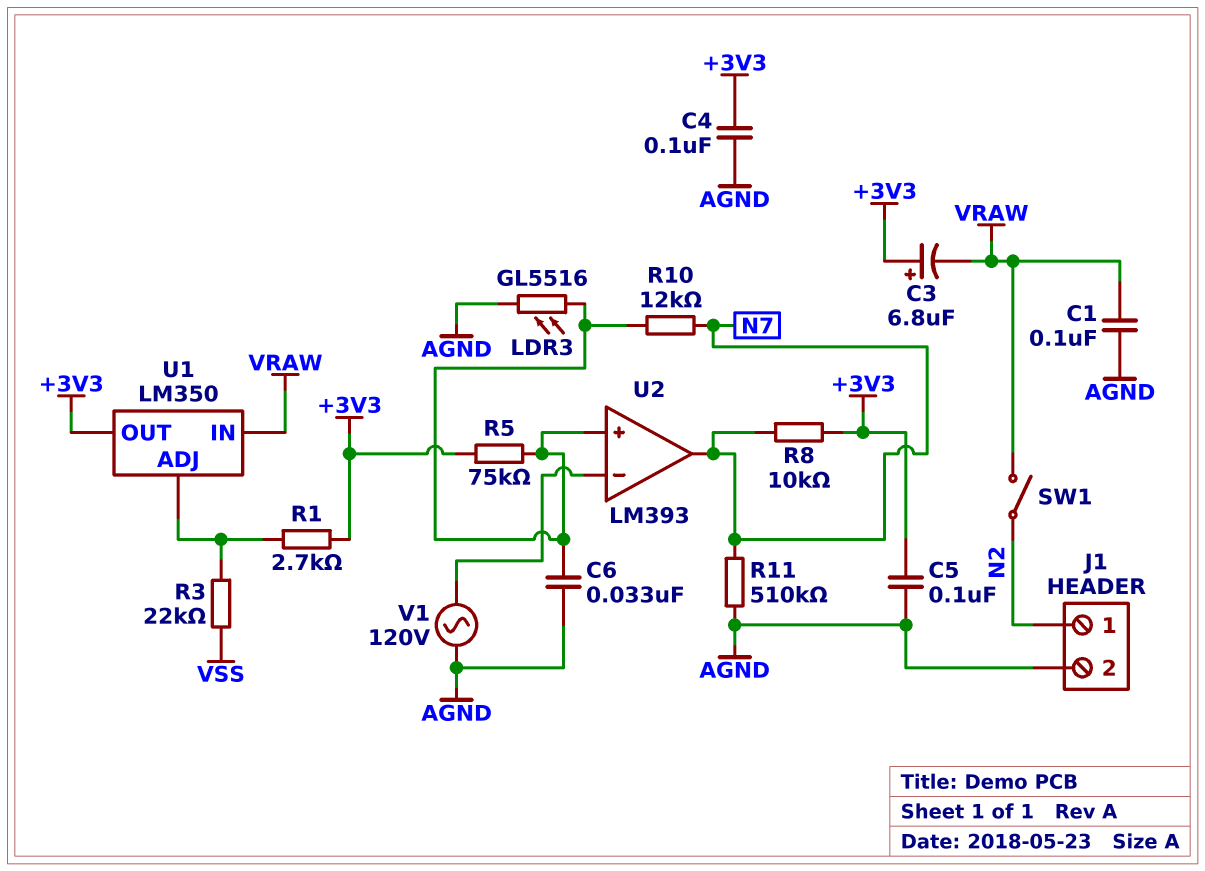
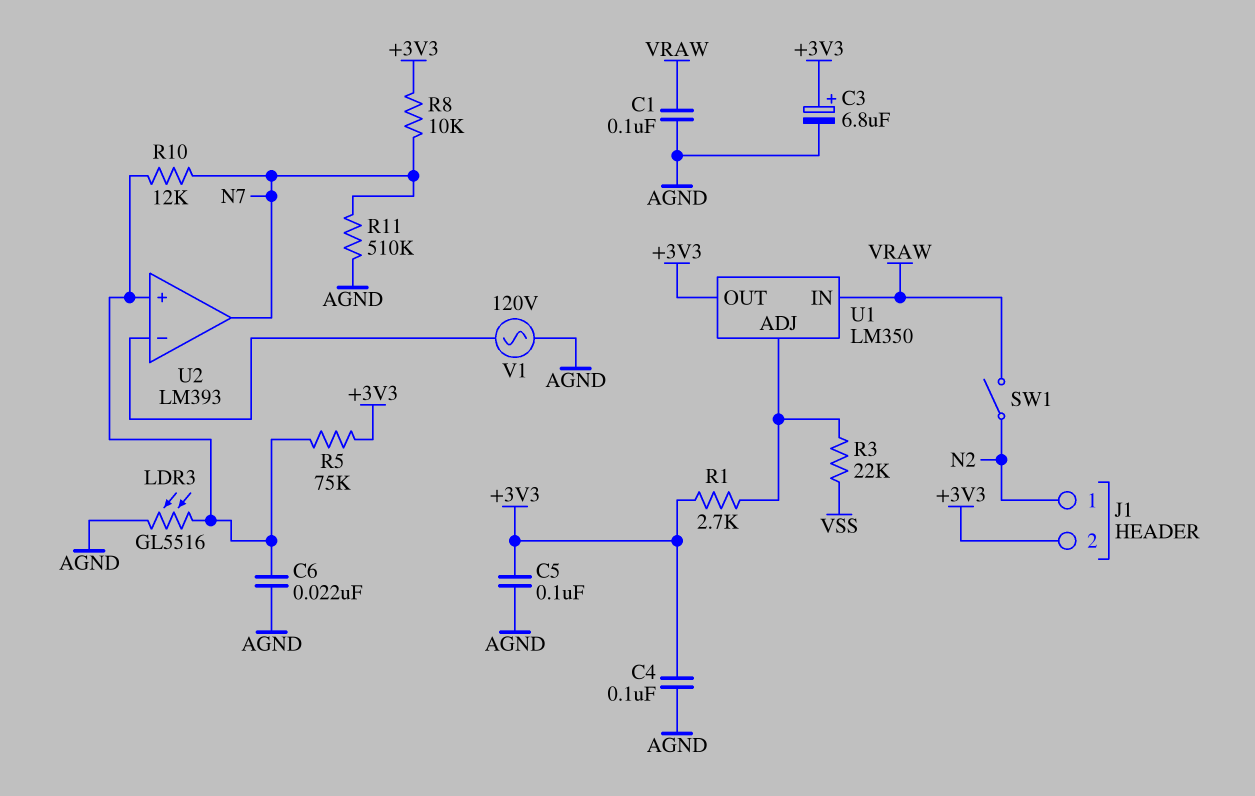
C3: 6.8uF (plus +3V3, minus VRAW) -> 6.8uF (plus +3V3, minus AGND)
C6: 33nF (AGND, U2/in+) -> 22nF (AGND, U2/in+)
J1 pin 2: AGND -> +3V3

